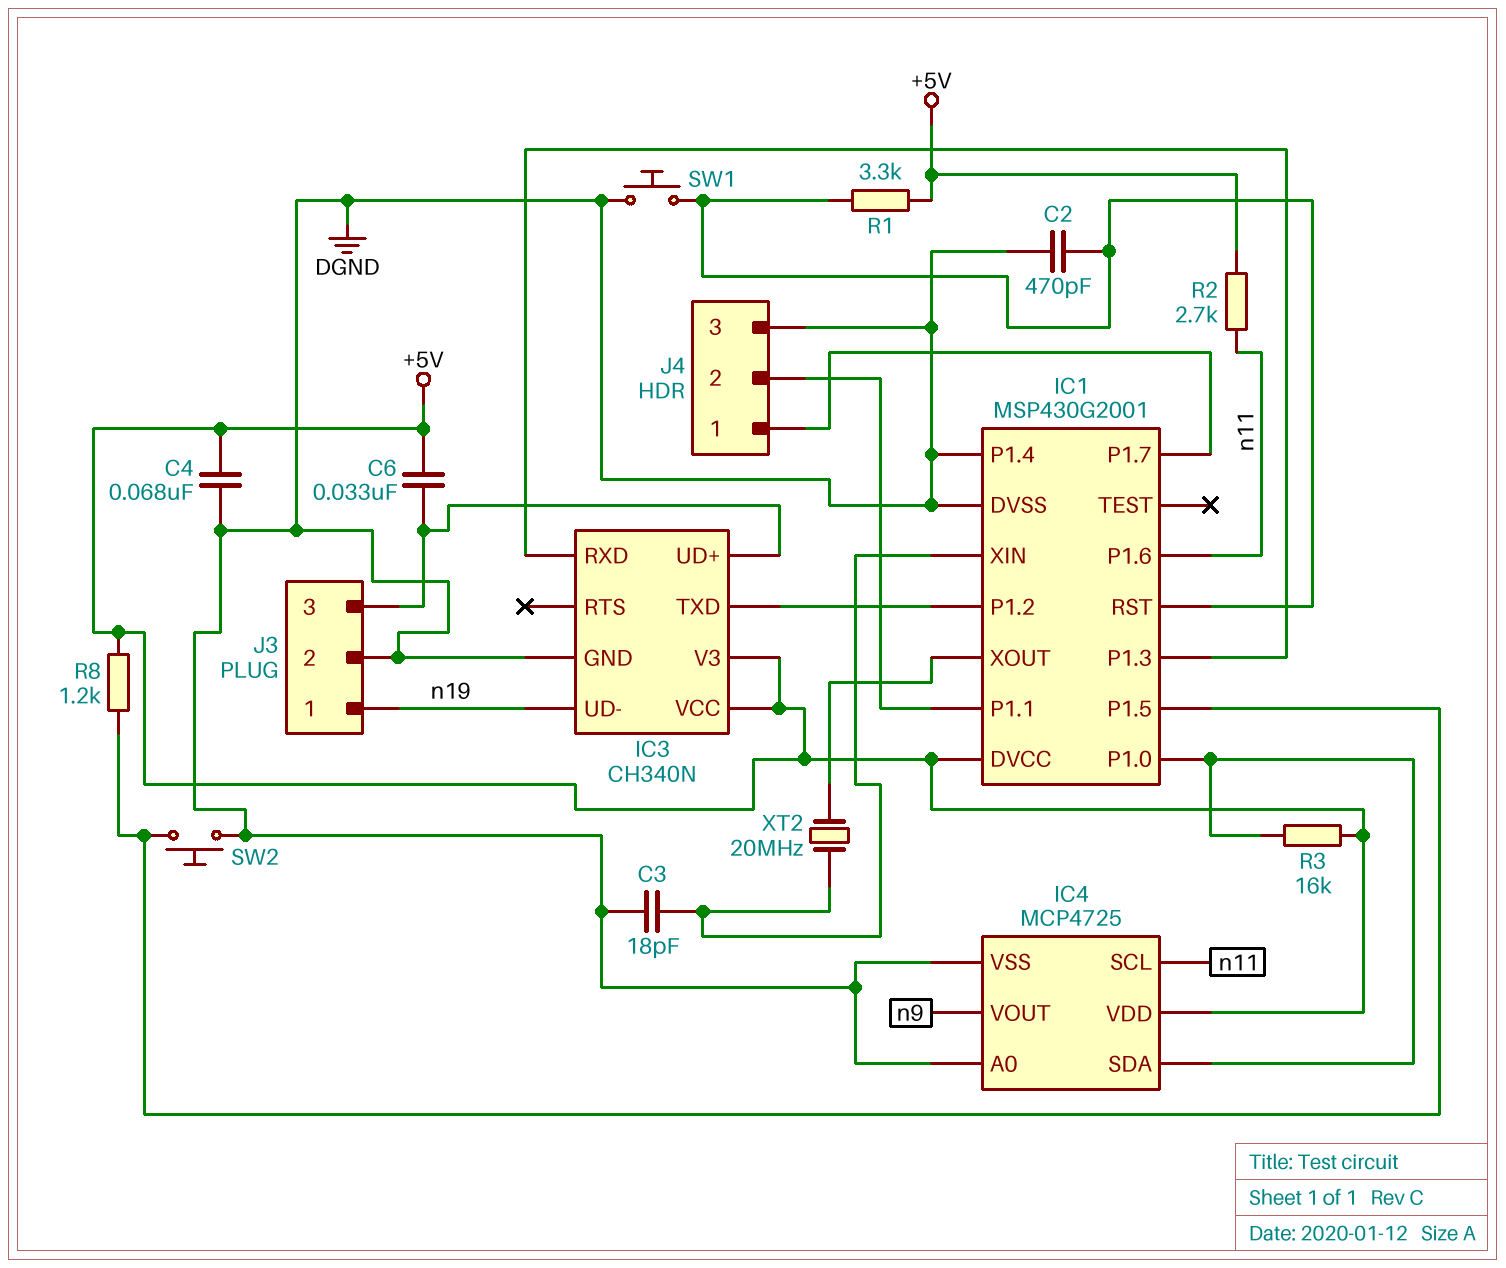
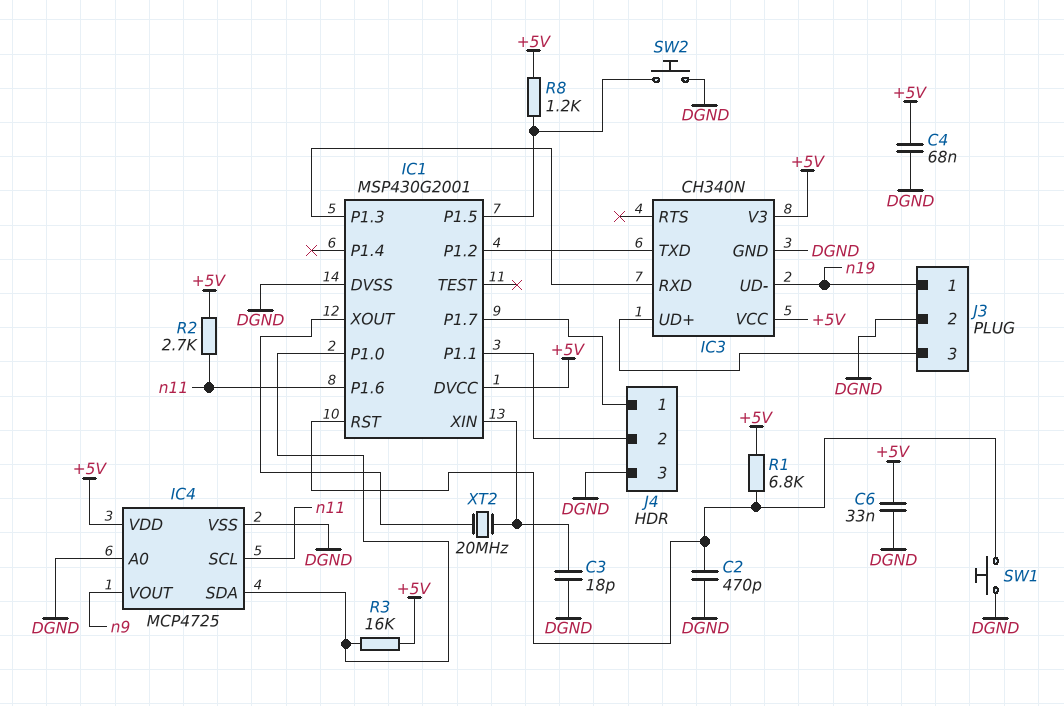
C6: 33nF (+5V, IC3/UD+) -> 33nF (+5V, DGND)
IC1 pin P1.4: DGND -> none
R1: 3.3k (+5V, IC1/RST) -> 6.8k (+5V, IC1/RST)

